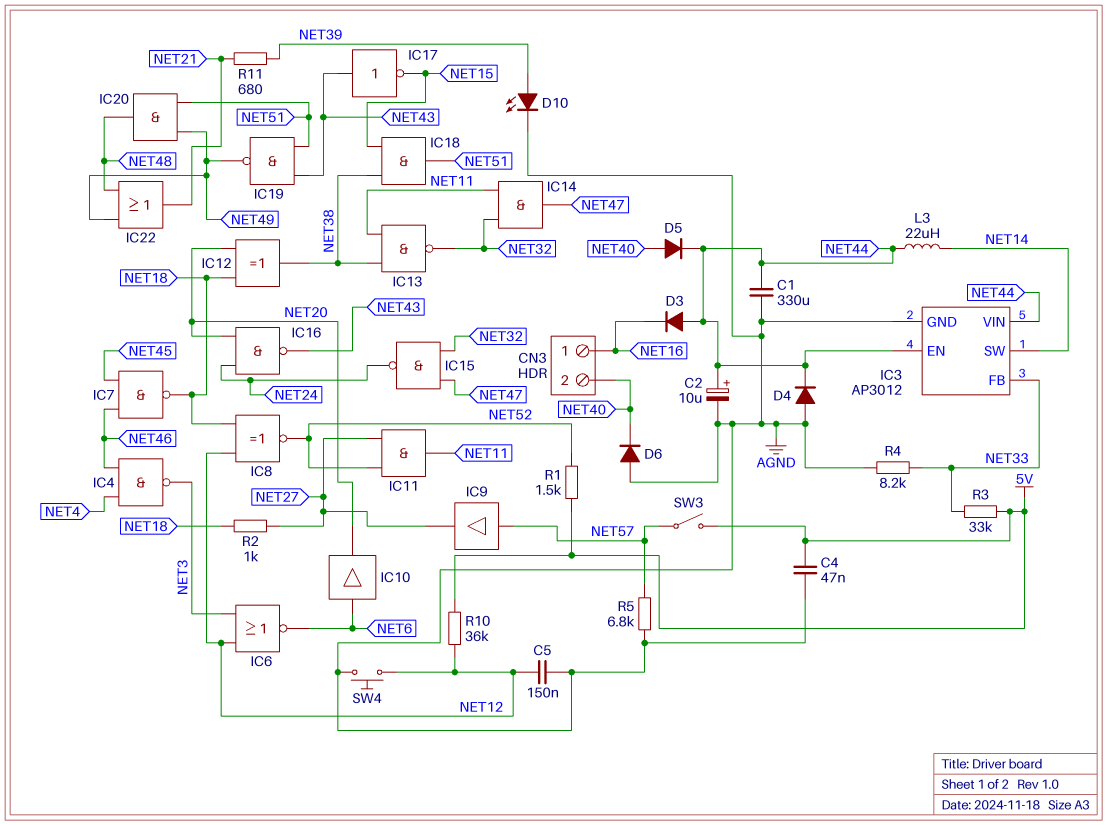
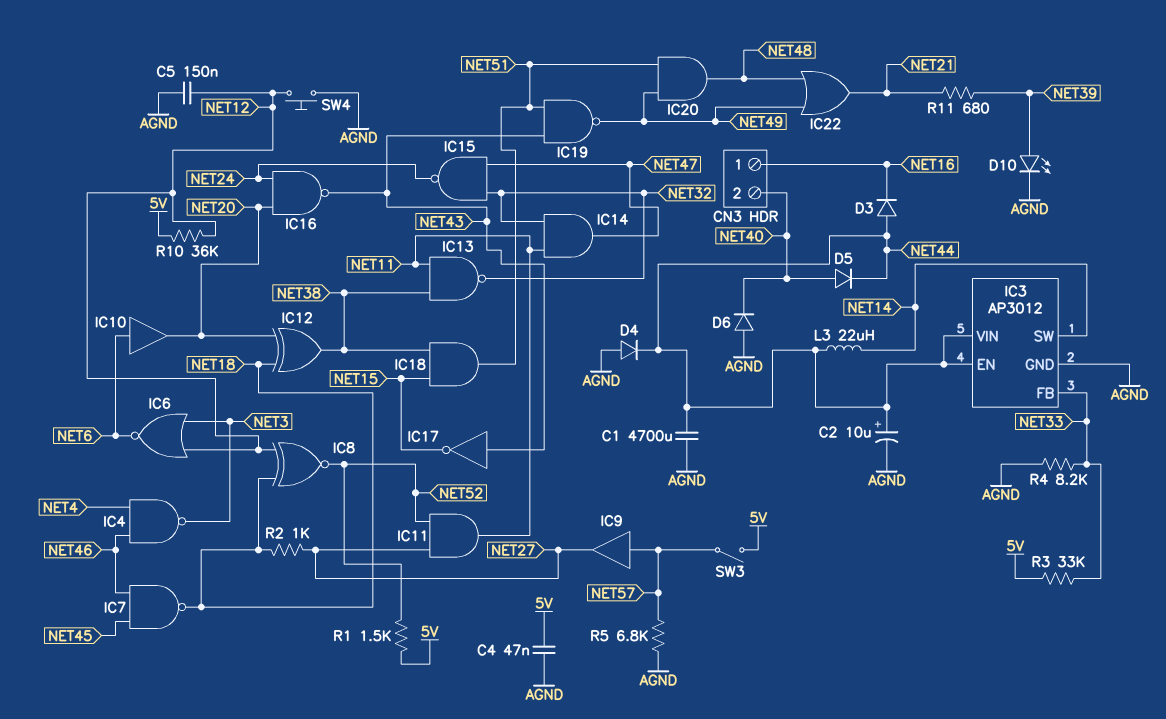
C1: 330uF (AGND, NET44) -> 4700uF (AGND, NET44)

